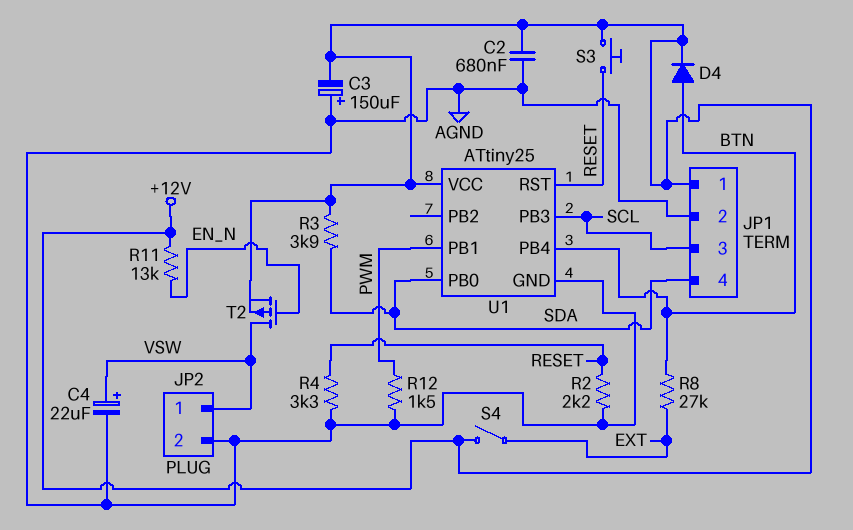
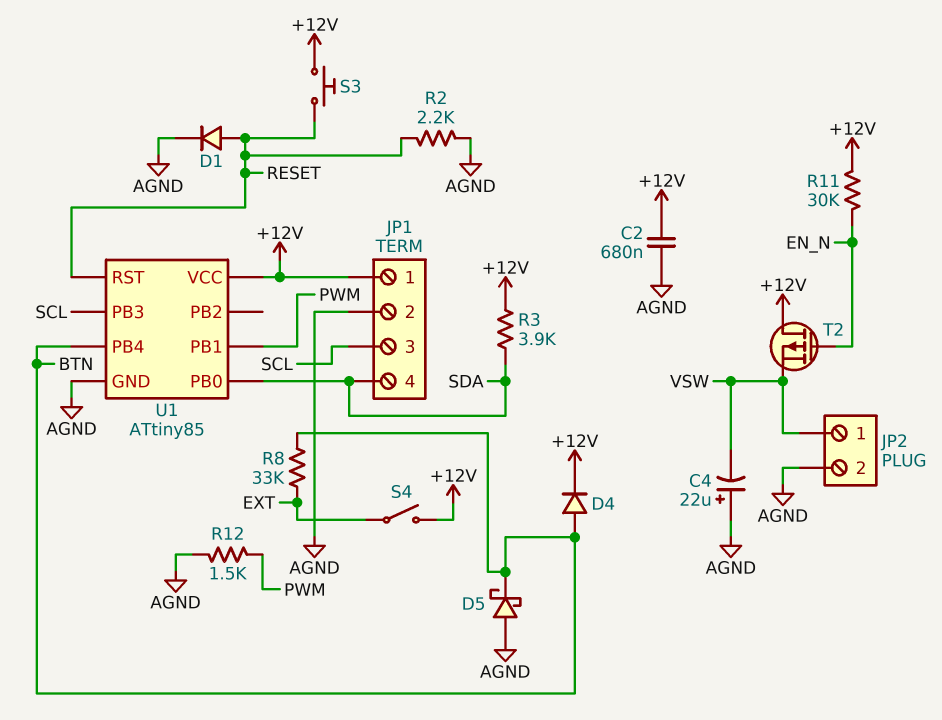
C3: 150uF (plus AGND, minus +12V) -> none
C4: 22uF (plus VSW, minus AGND) -> 22uF (plus AGND, minus VSW)
D1: none -> diode (A RESET, K AGND)
D5: none -> schottky (A AGND, K BTN)
R4: 3.3k (AGND, RESET) -> none
R8: 27k (BTN, EXT) -> 33k (BTN, EXT)
R11: 13k (+12V, EN_N) -> 30k (+12V, EN_N)
T2: PMOS (G EN_N, D VSW, S +12V) -> PMOS (G EN_N, D +12V, S VSW)
U1: ATtiny25 -> ATtiny85

